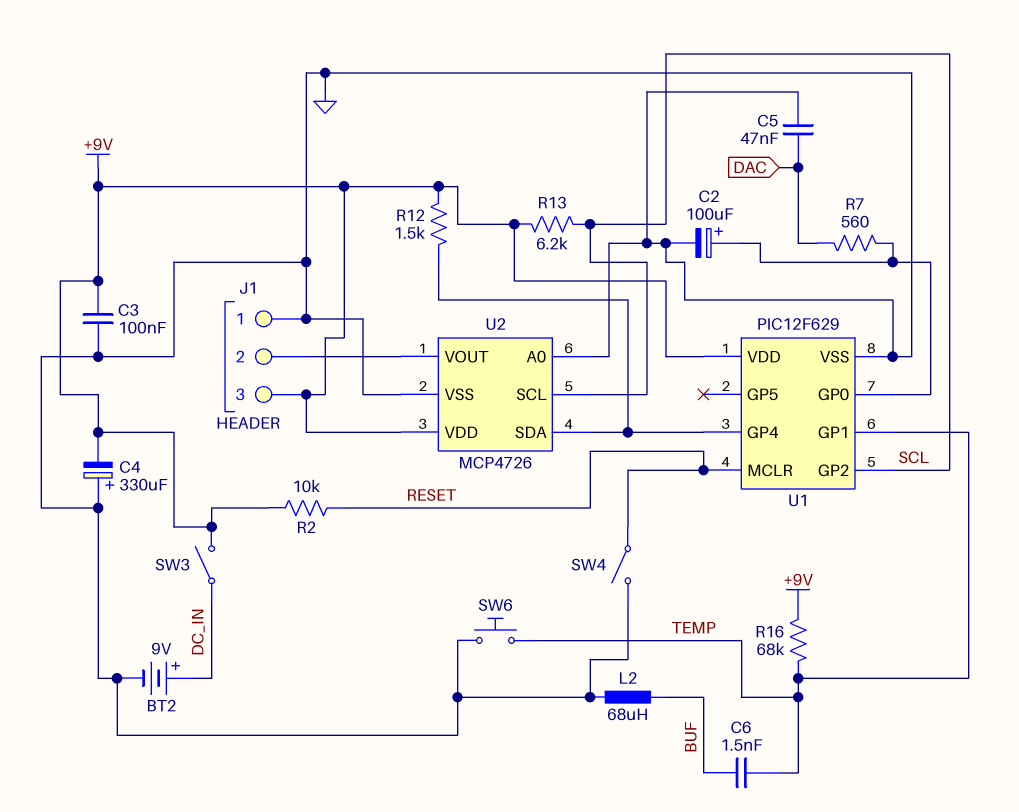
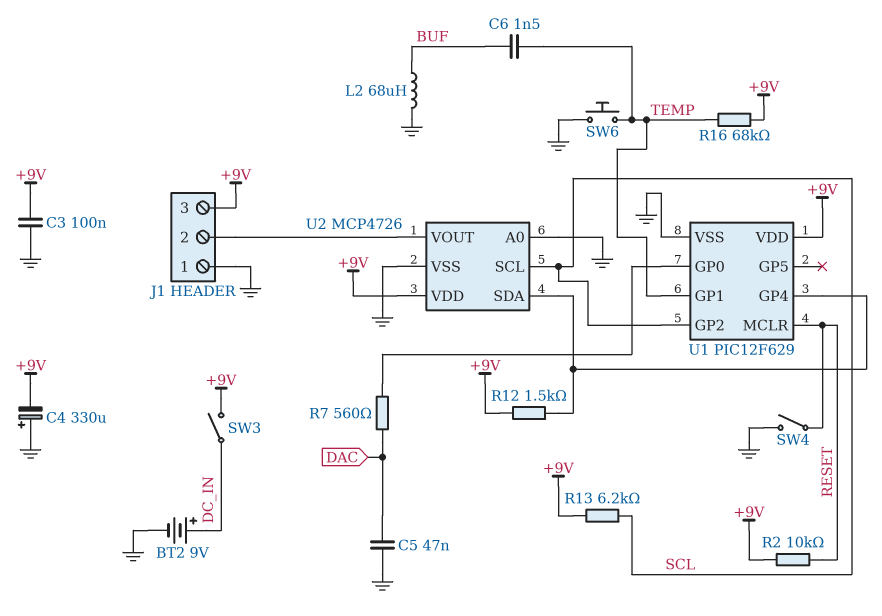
C2: 100uF (plus U1/GP0, minus GND) -> none

